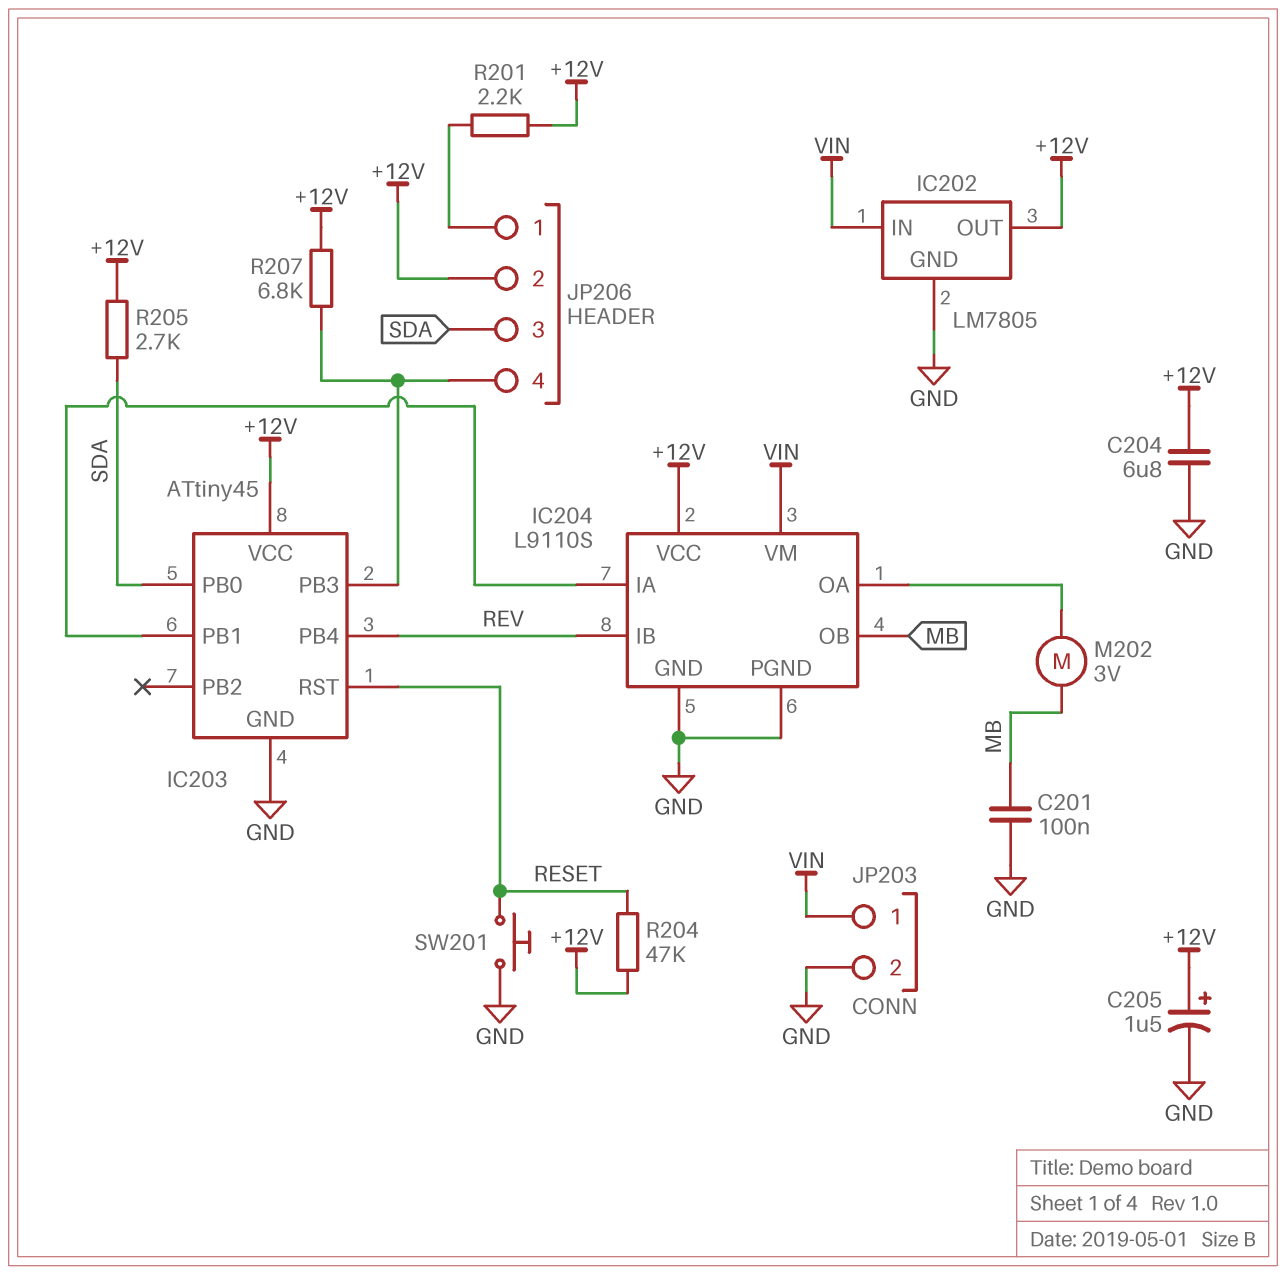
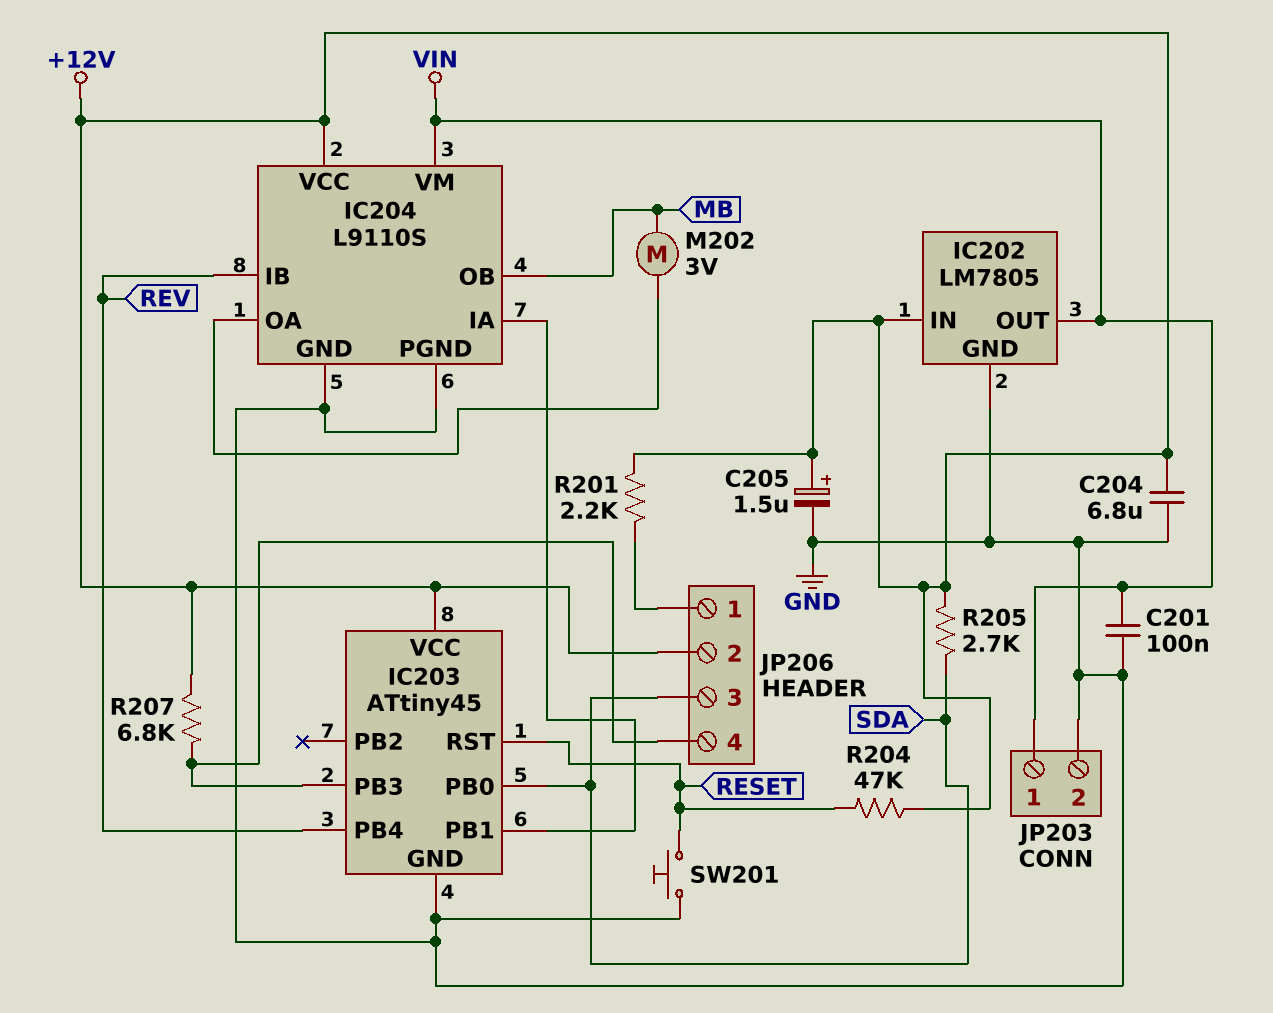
C201: 100nF (GND, MB) -> 100nF (GND, VIN)
IC202 pin IN: VIN -> +12V
IC202 pin OUT: +12V -> VIN

